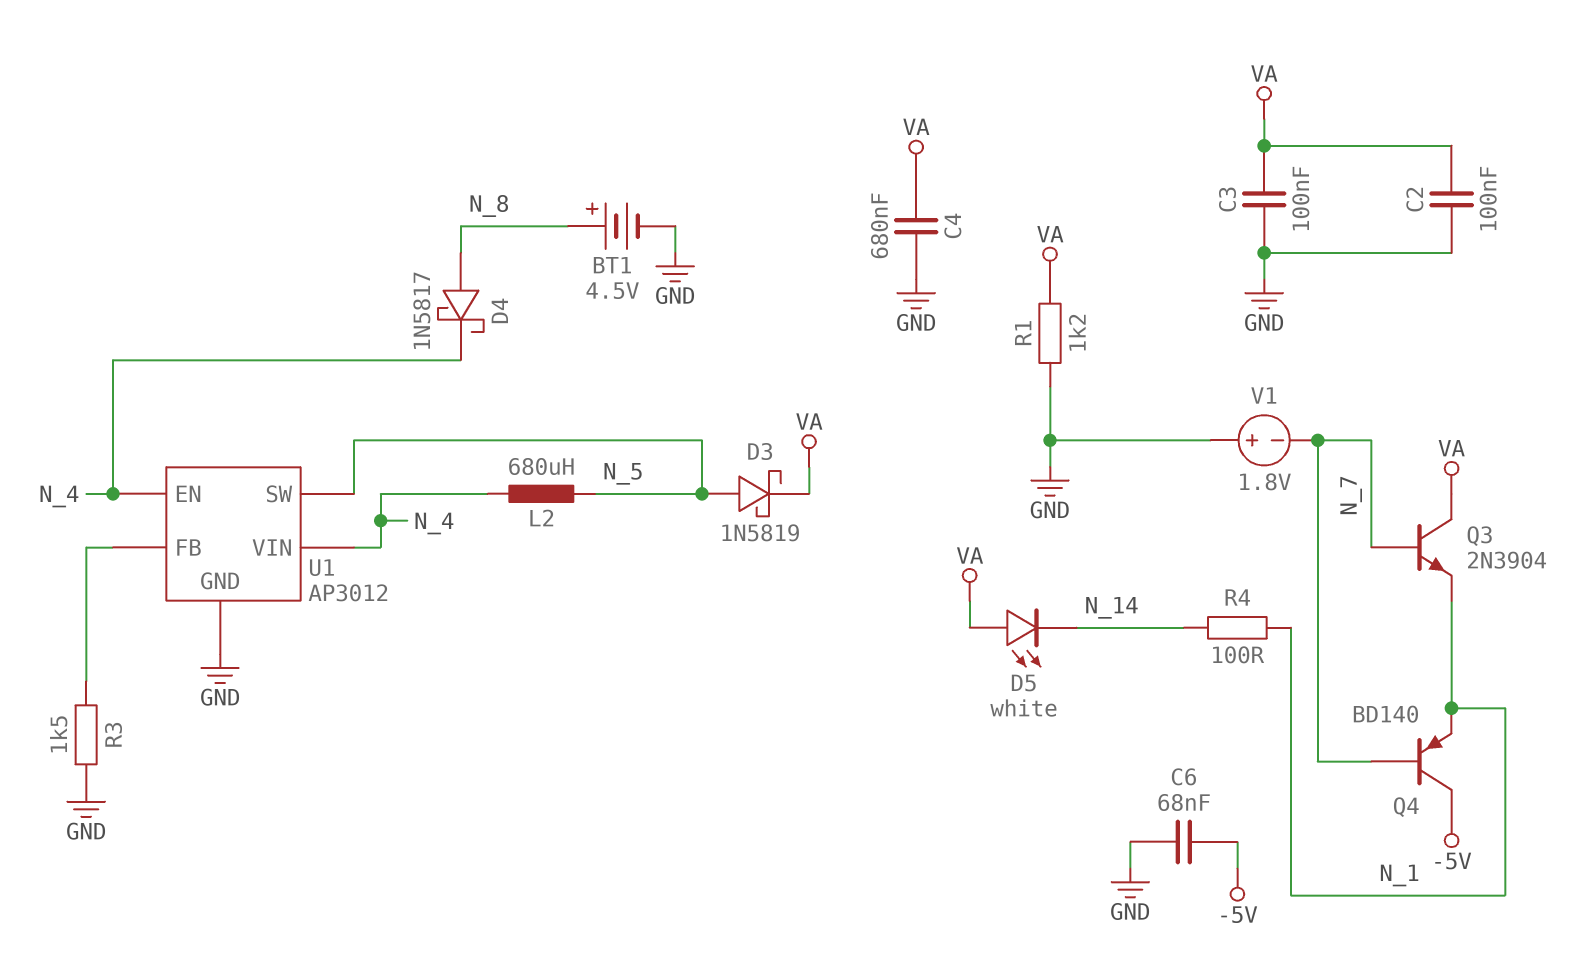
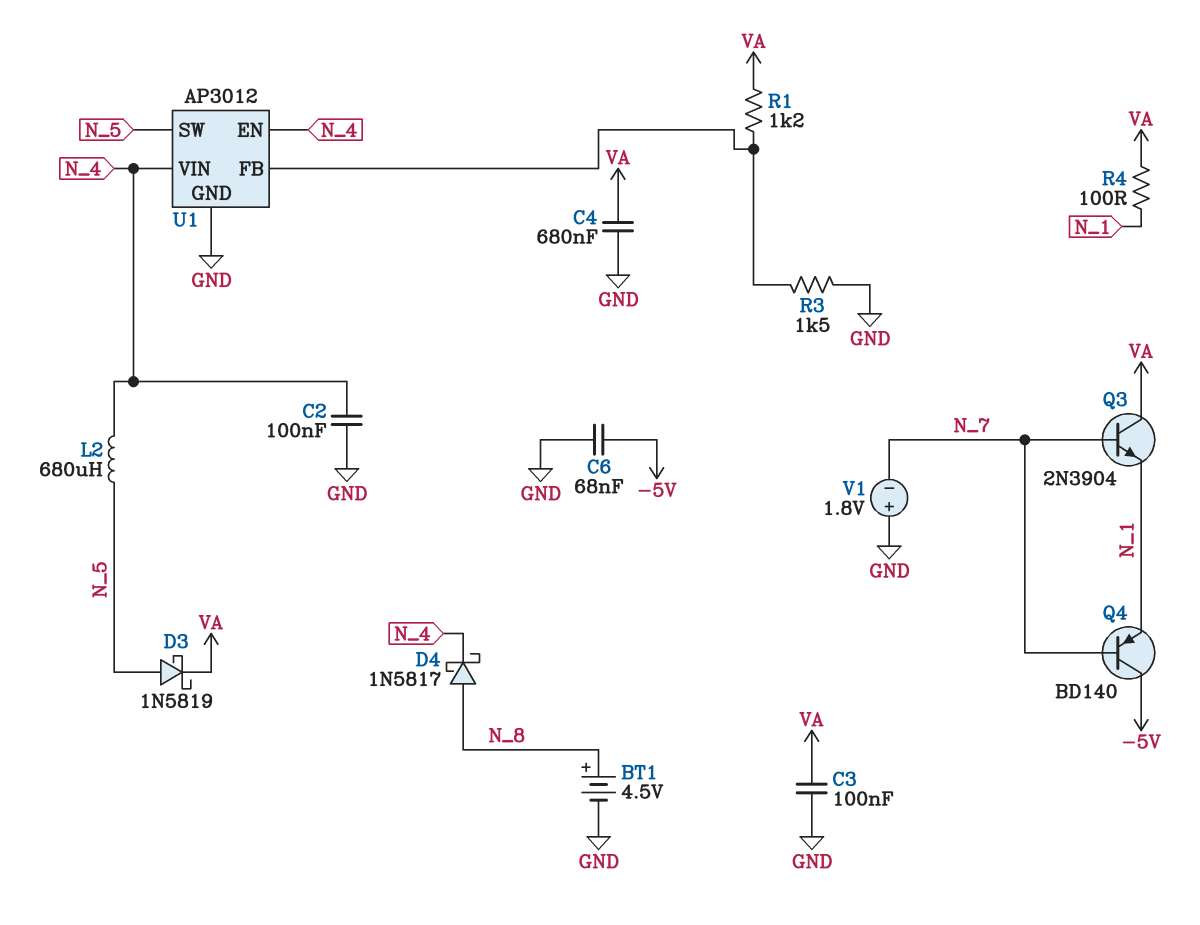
C2: 100nF (GND, VA) -> 100nF (GND, N_4)
D5: LED white (A VA, K N_14) -> none
R1: 1.2k (GND, VA) -> 1.2k (U1/FB, VA)
R4: 100 (N_1, N_14) -> 100 (N_1, VA)

